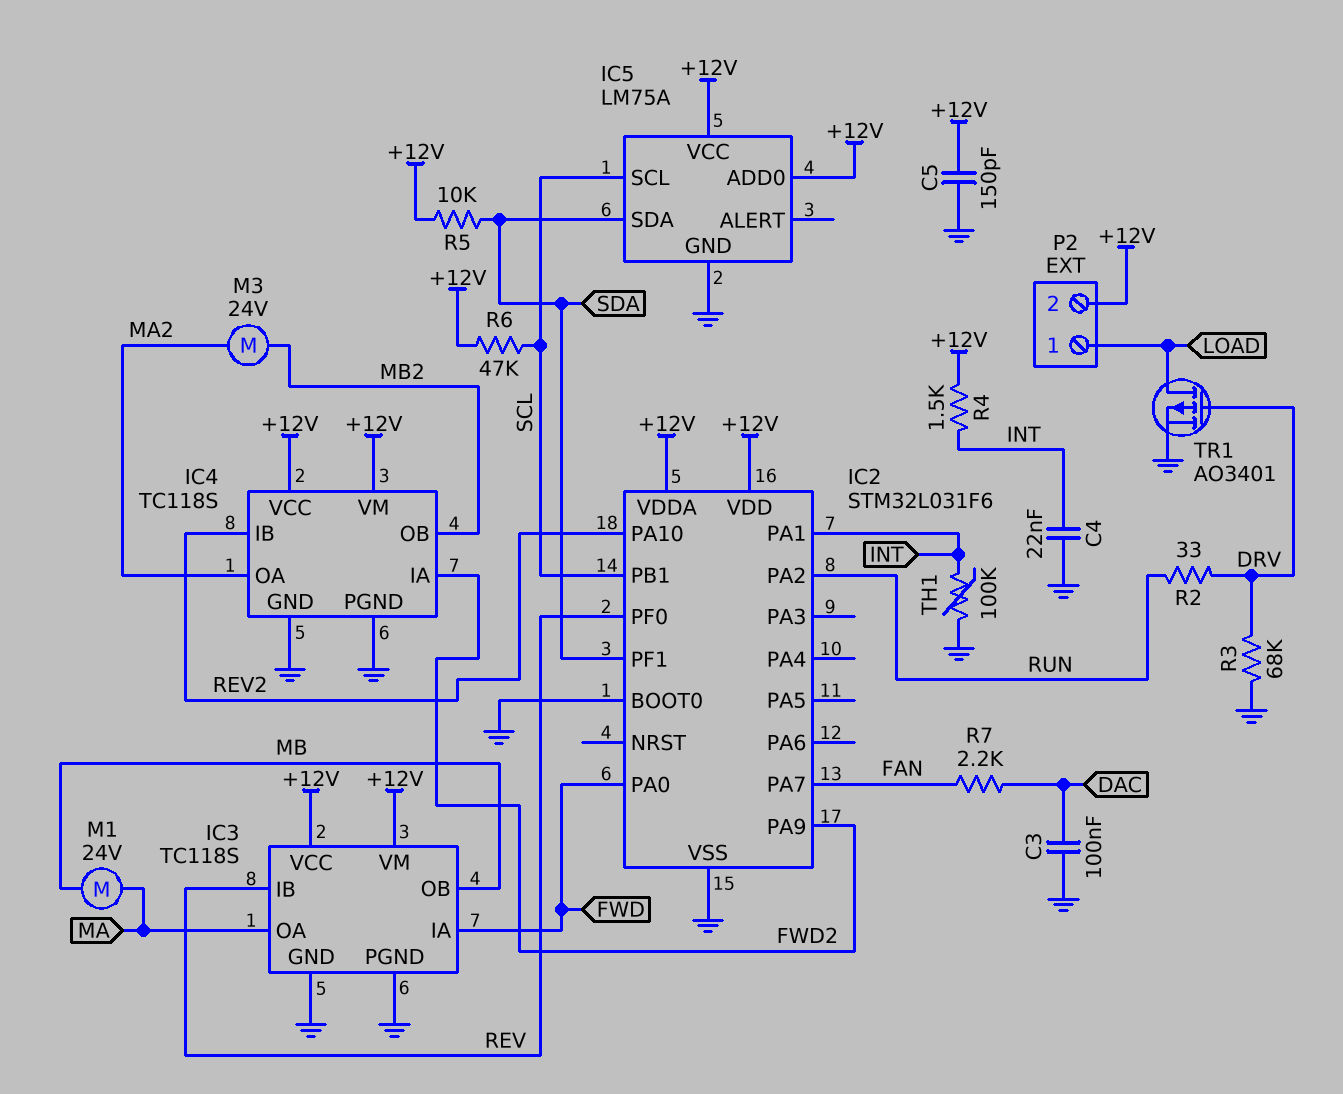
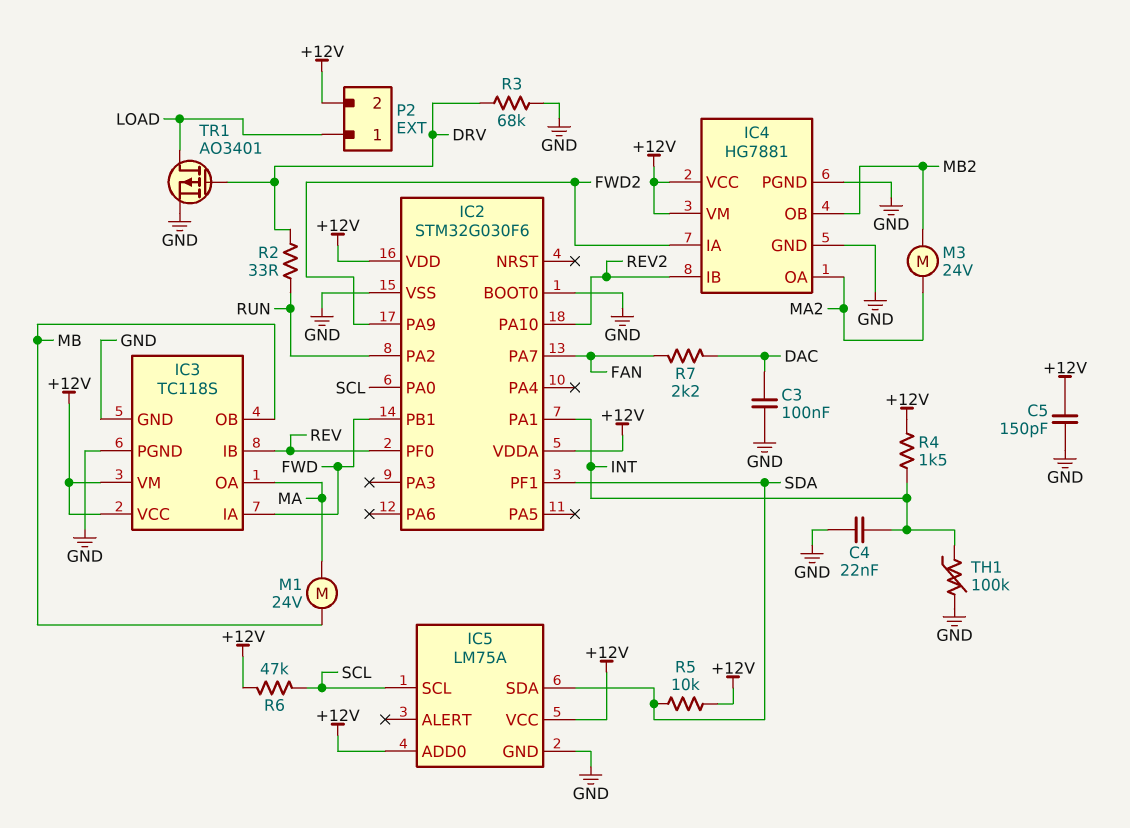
IC2: STM32L031F6 -> STM32G030F6
IC2 pin PA0: FWD -> SCL
IC2 pin PB1: SCL -> FWD
IC4: TC118S -> HG7881

